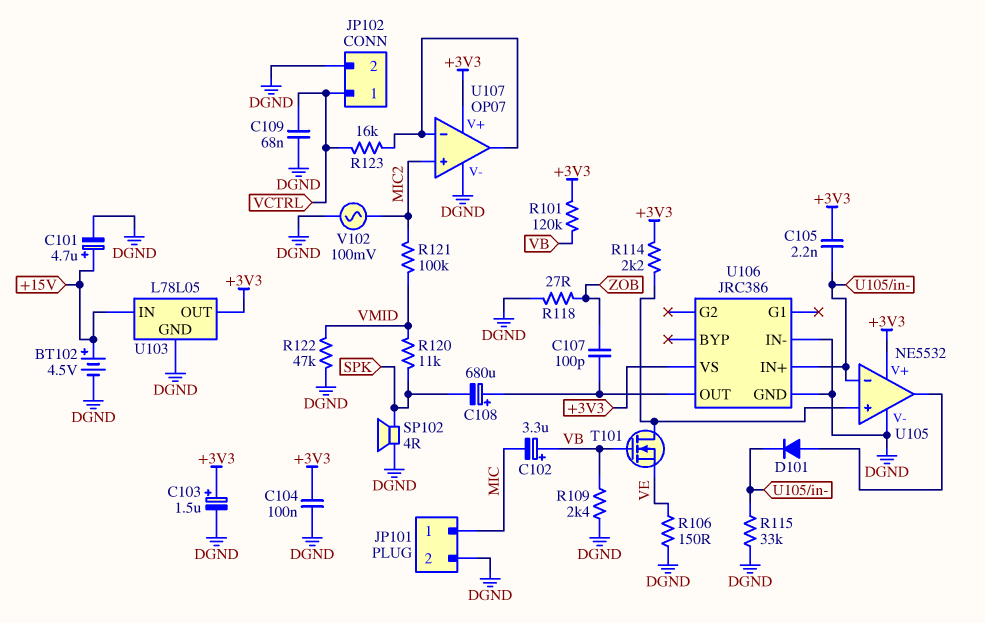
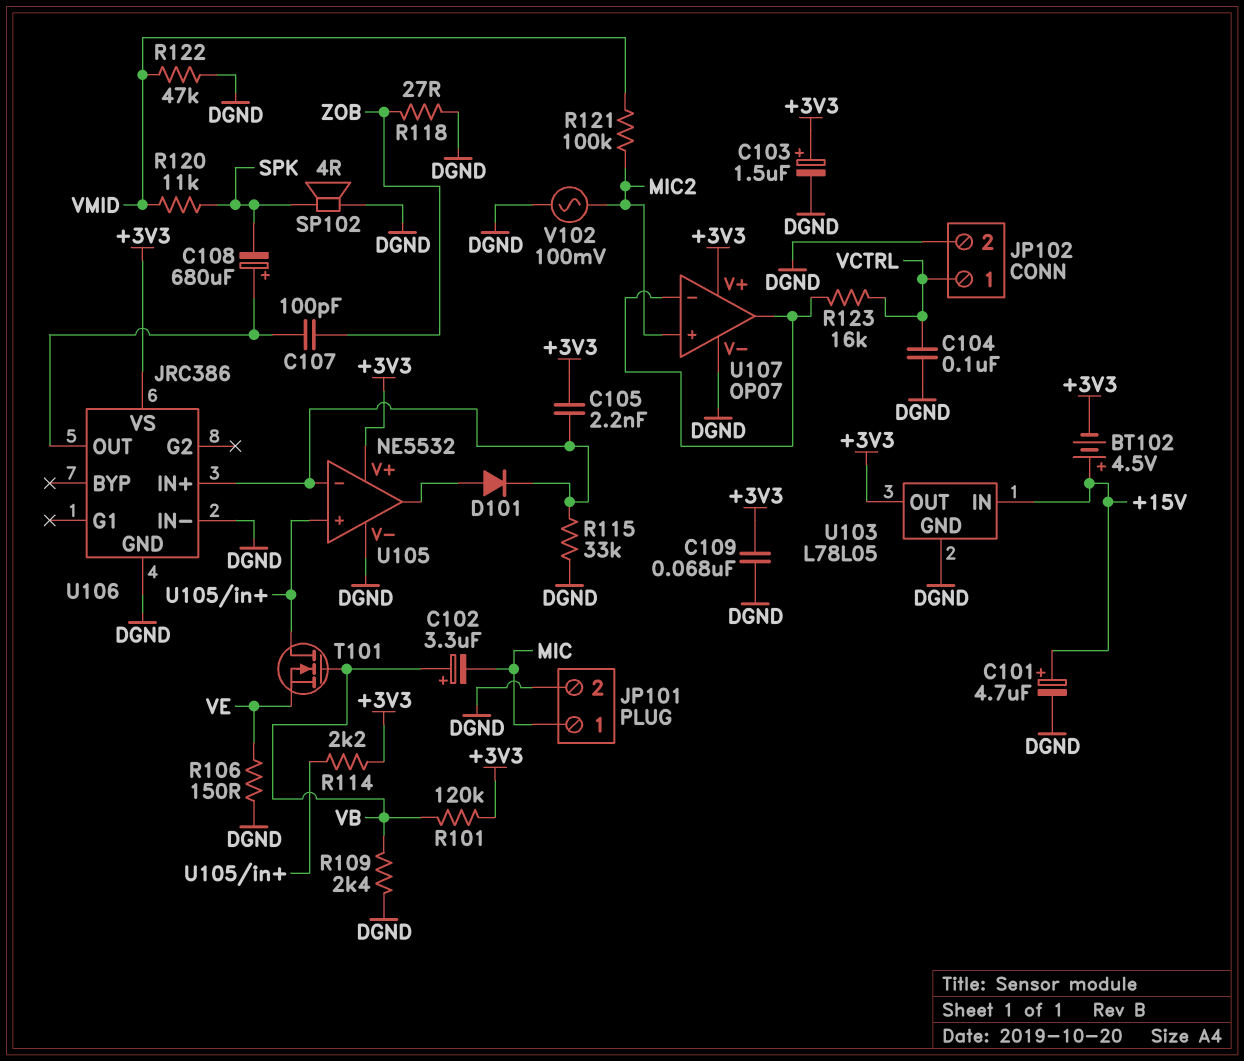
BT102: 4.5V (plus +15V, minus DGND) -> 4.5V (plus +15V, minus +3V3)
C104: 100nF (+3V3, DGND) -> 100nF (DGND, VCTRL)
C109: 68nF (DGND, VCTRL) -> 68nF (+3V3, DGND)

